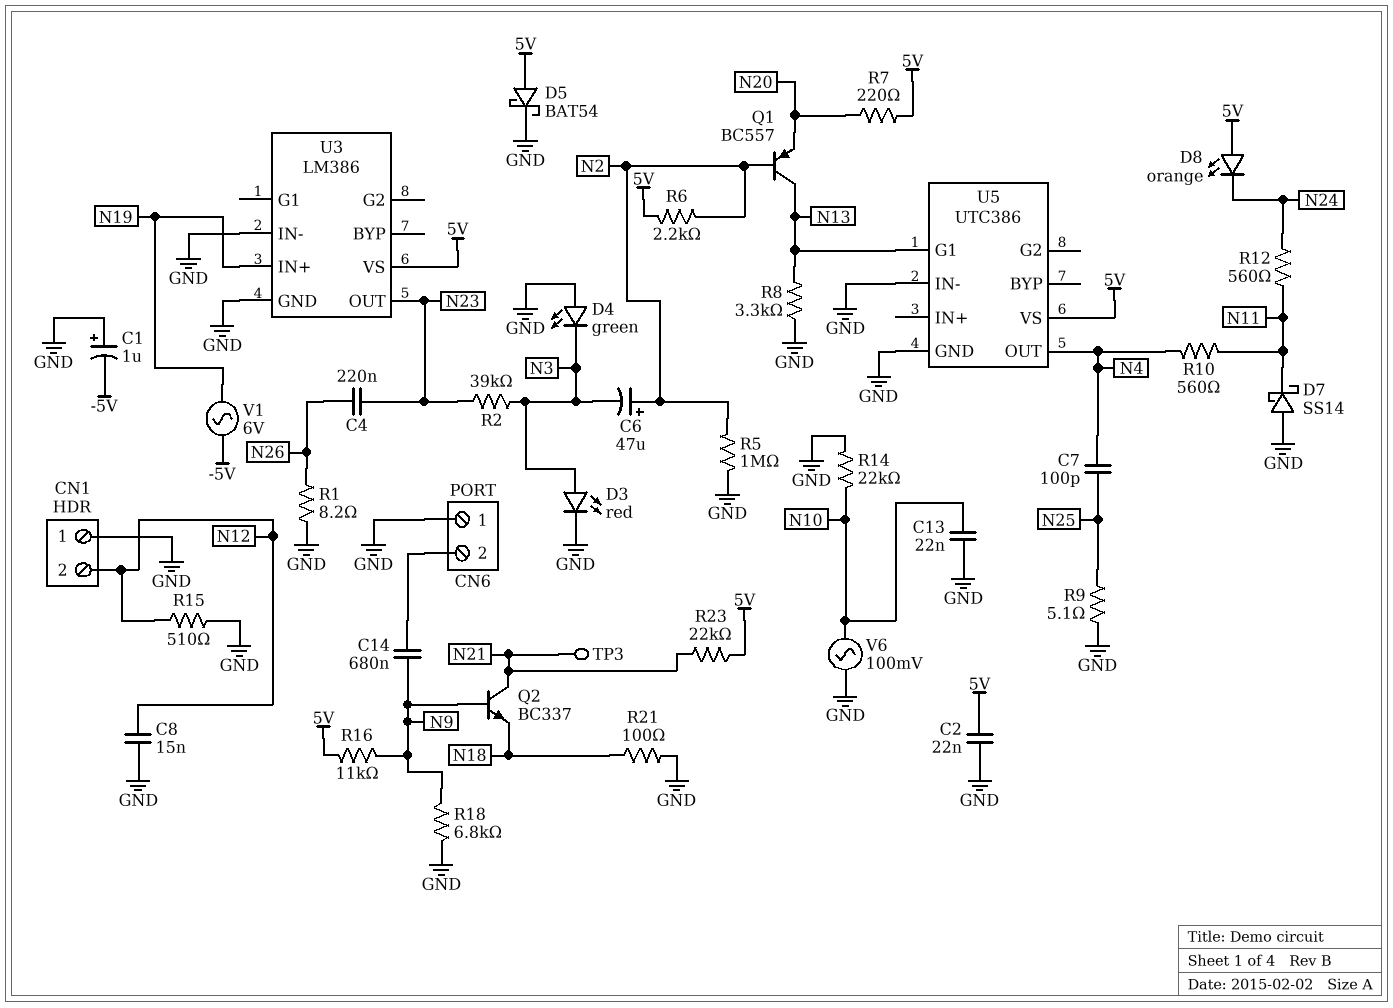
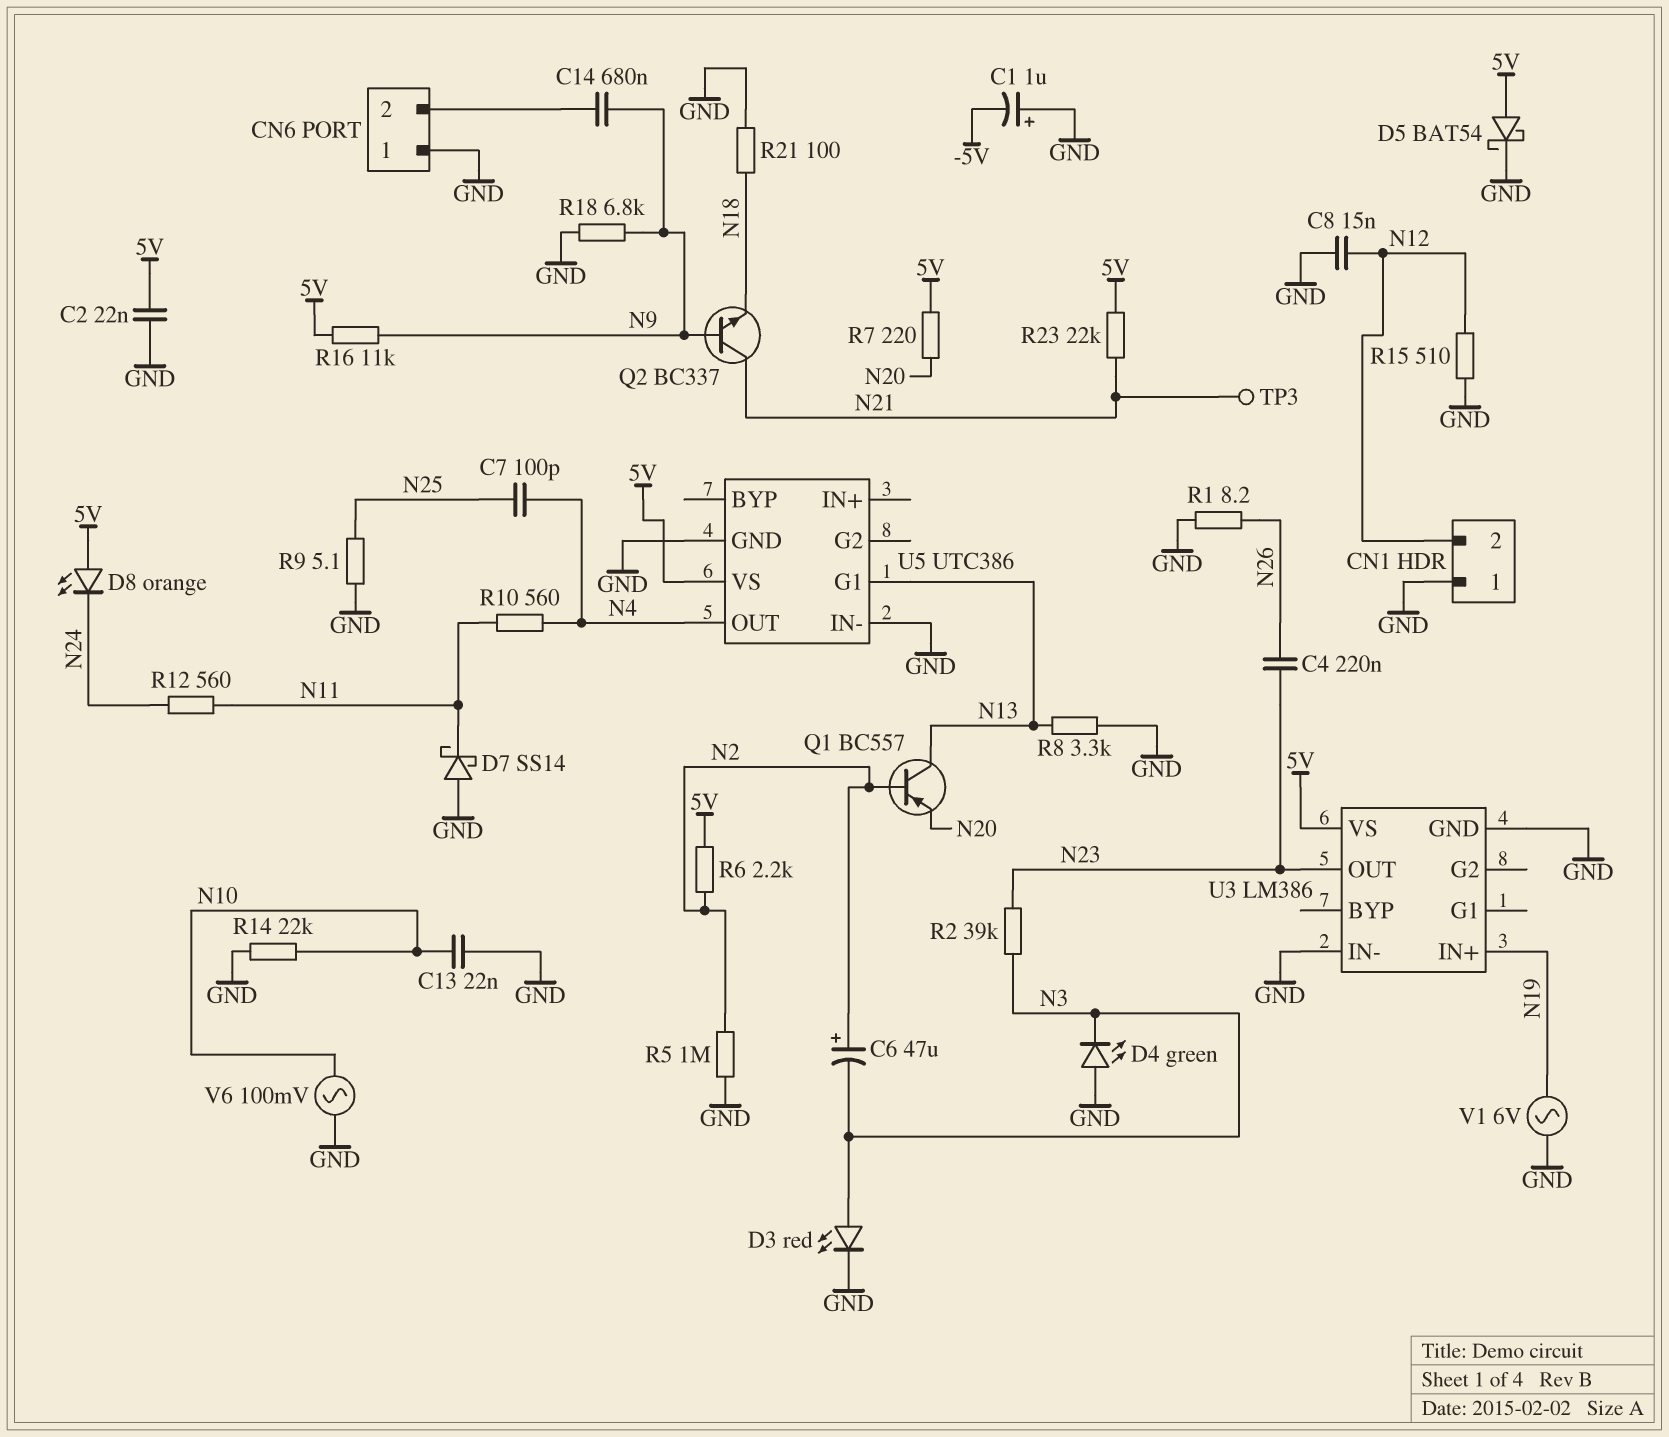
V1: AC 6V (-5V, N19) -> AC 6V (GND, N19)

